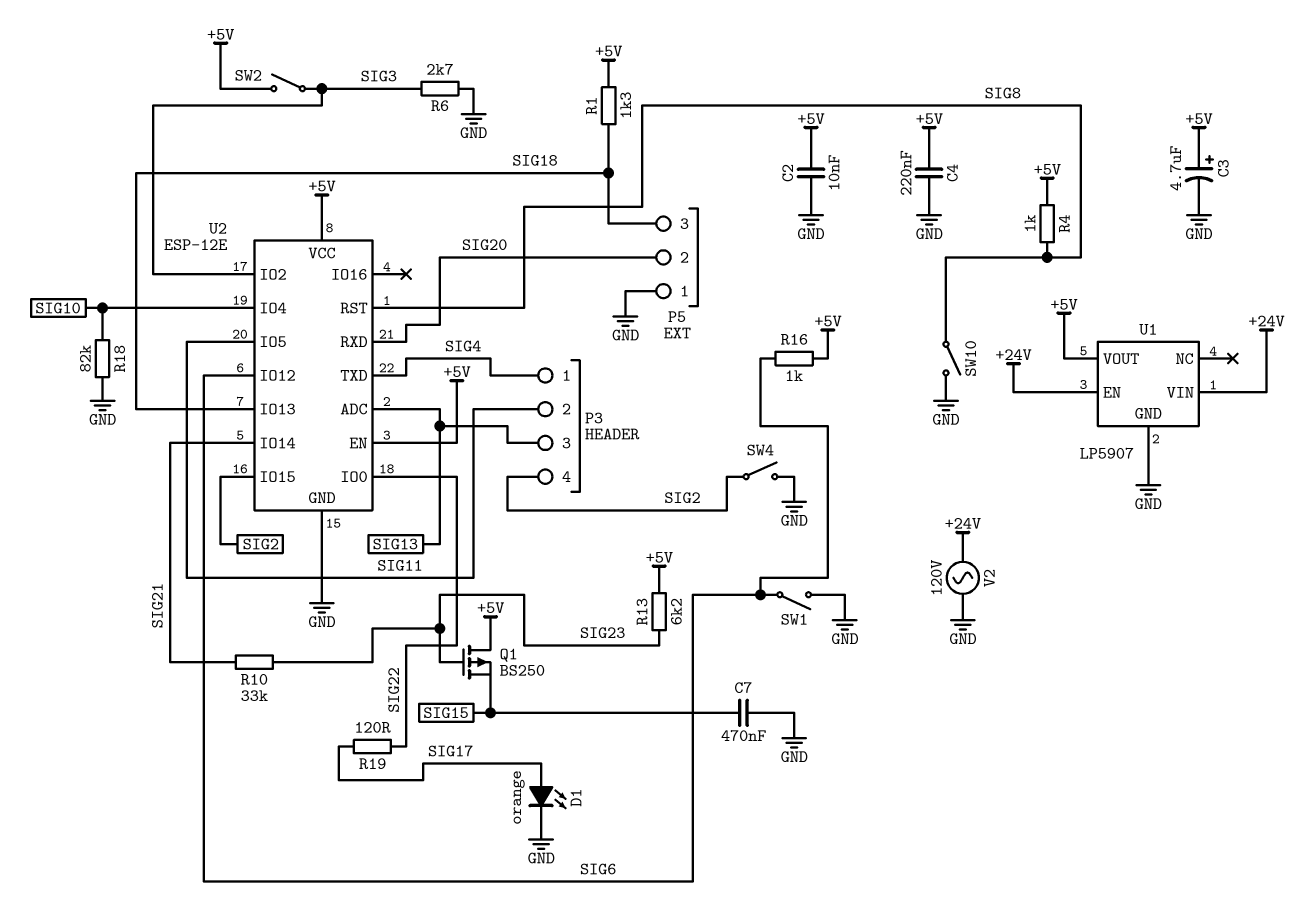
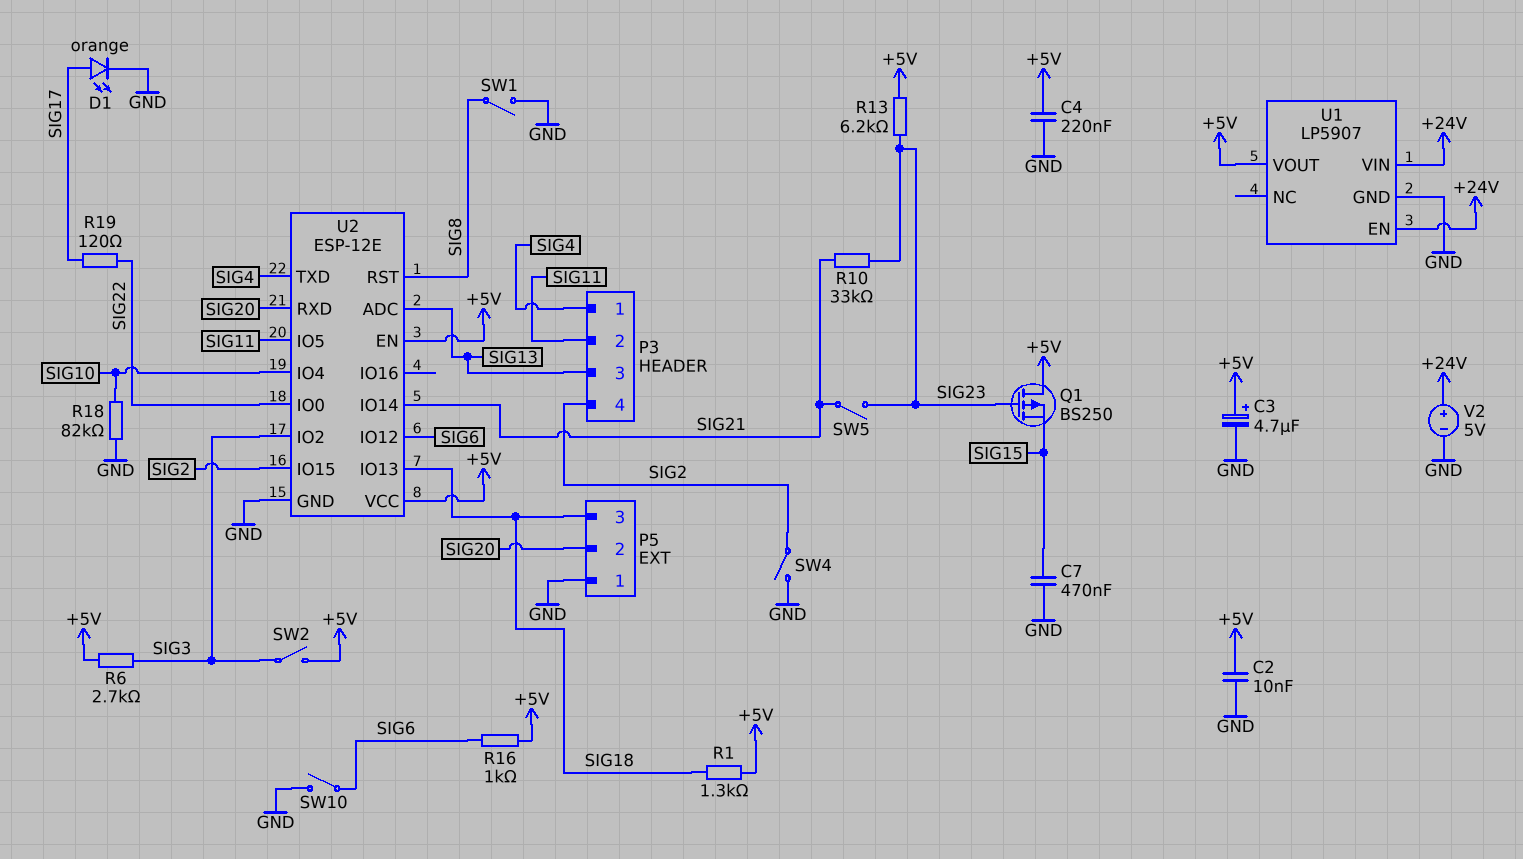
R4: 1k (+5V, SIG8) -> none
R6: 2.7k (GND, SIG3) -> 2.7k (+5V, SIG3)
SW1: switch (GND, SIG6) -> switch (GND, SIG8)
SW5: none -> switch (SIG21, SIG23)
SW10: switch (GND, SIG8) -> switch (GND, SIG6)
V2: AC 120V (+24V, GND) -> 5V (plus +24V, minus GND)

